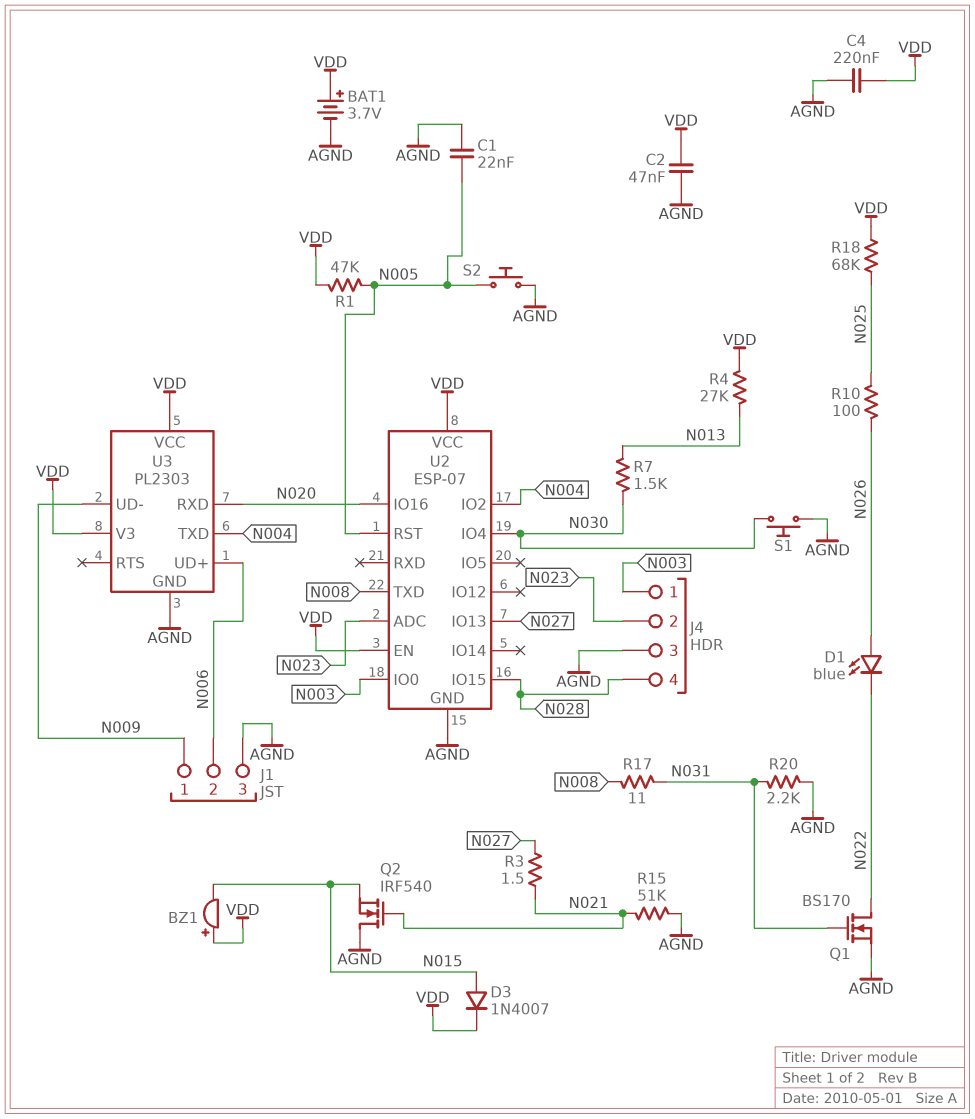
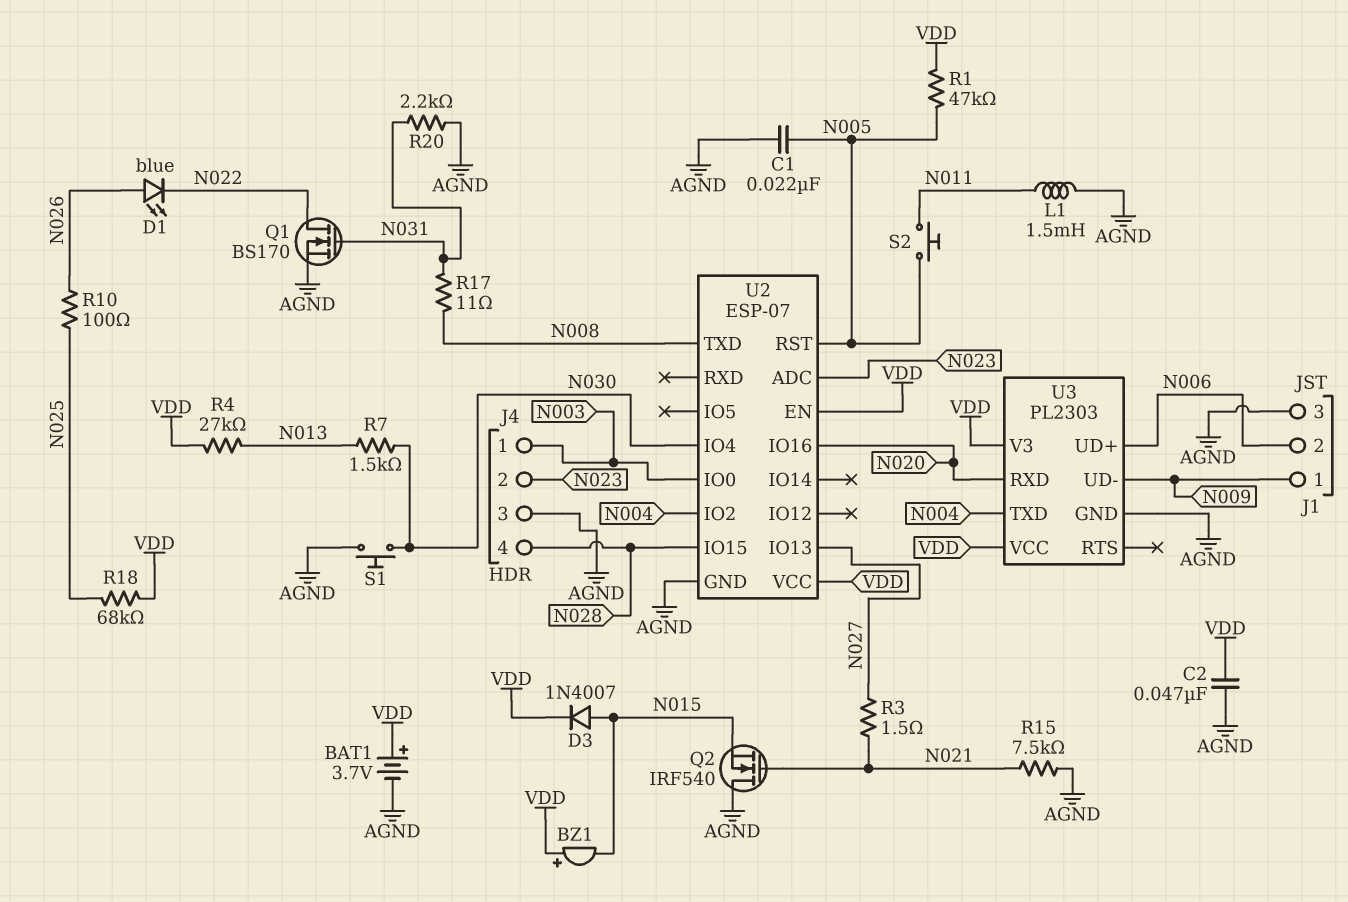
C4: 220nF (AGND, VDD) -> none
L1: none -> 1.5mH (AGND, N011)
R15: 51k (AGND, N021) -> 7.5k (AGND, N021)
S2: button (AGND, N005) -> button (N005, N011)

